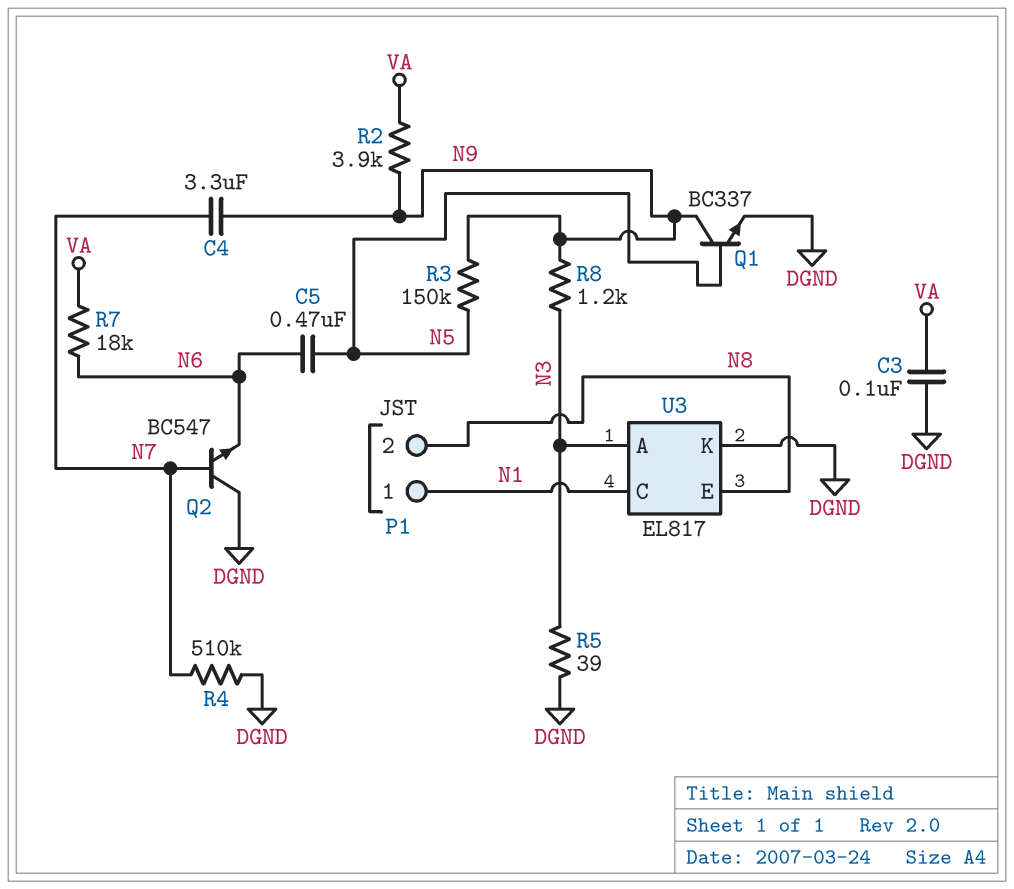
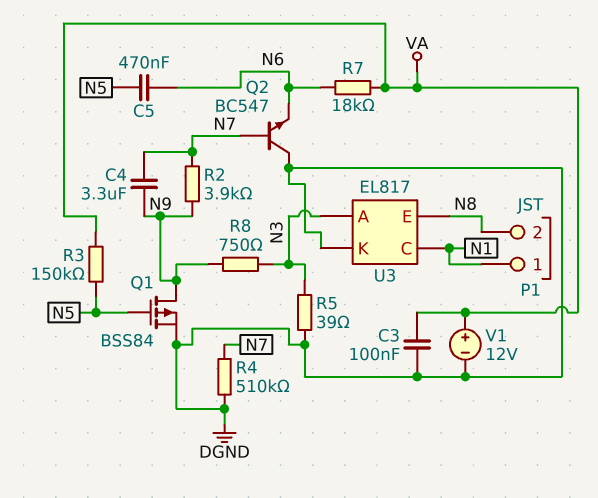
Q1: NPN BC337 (B N5, C N9, E DGND) -> PMOS BSS84 (G N5, D N9, S DGND)
R2: 3.9k (N9, VA) -> 3.9k (N7, N9)
R3: 150k (N5, N9) -> 150k (N5, VA)
R8: 1.2k (N3, N9) -> 750 (N3, N9)
V1: none -> 12V (plus VA, minus DGND)

